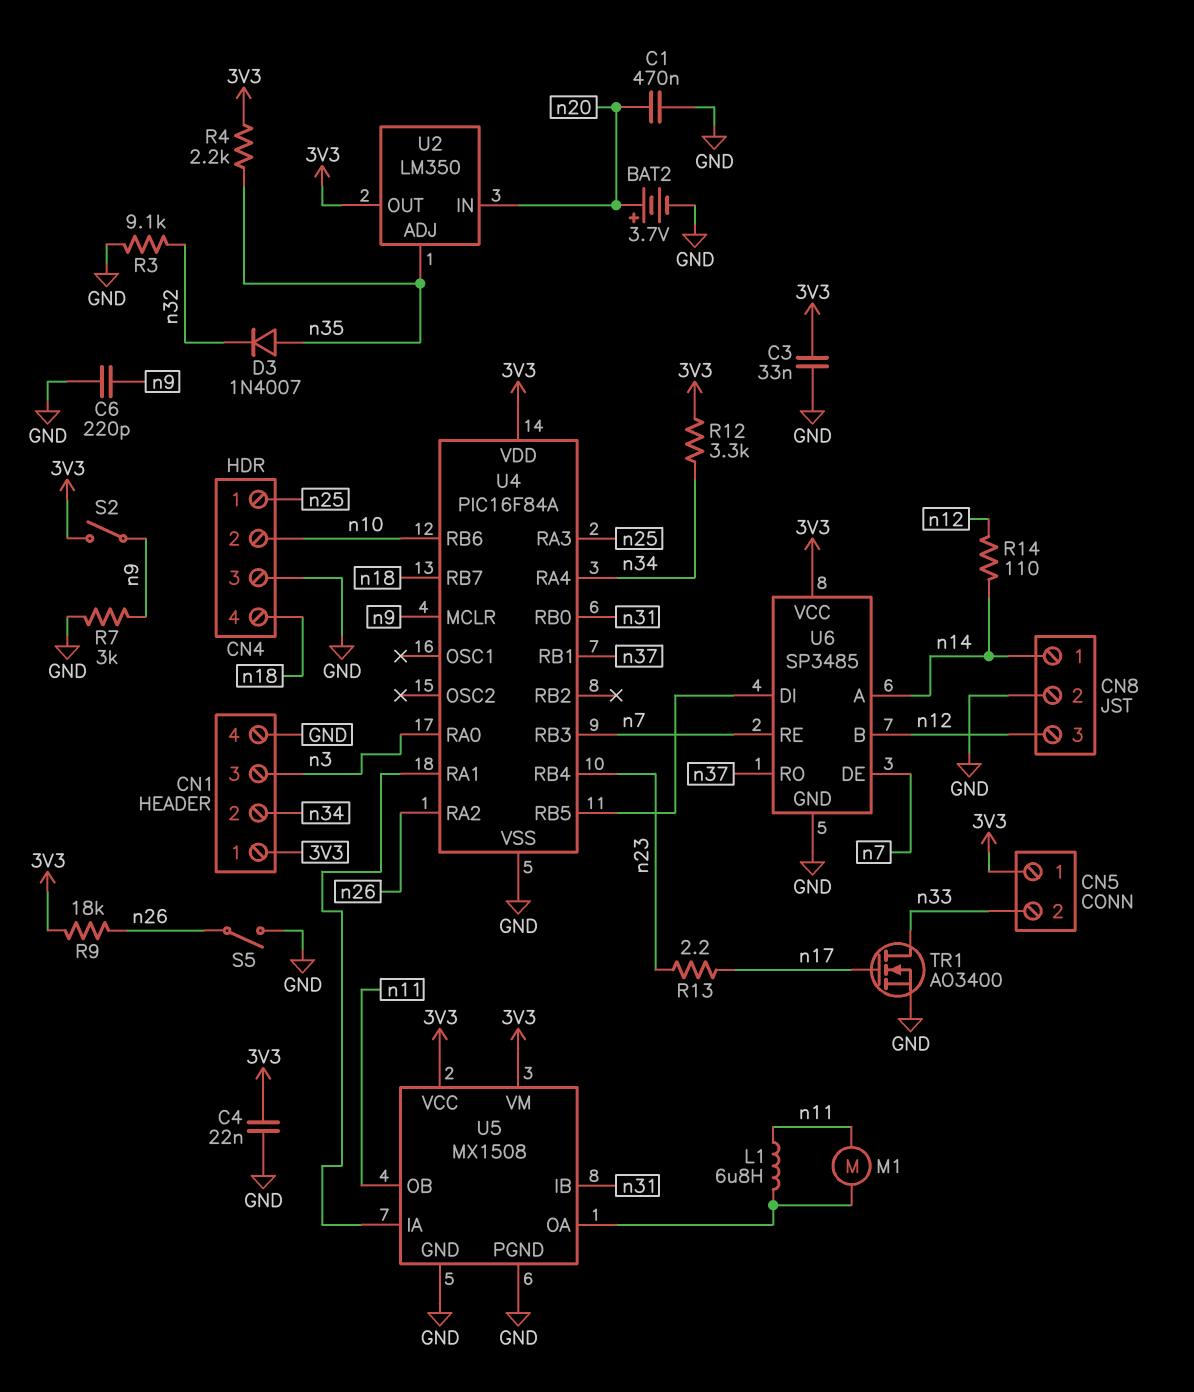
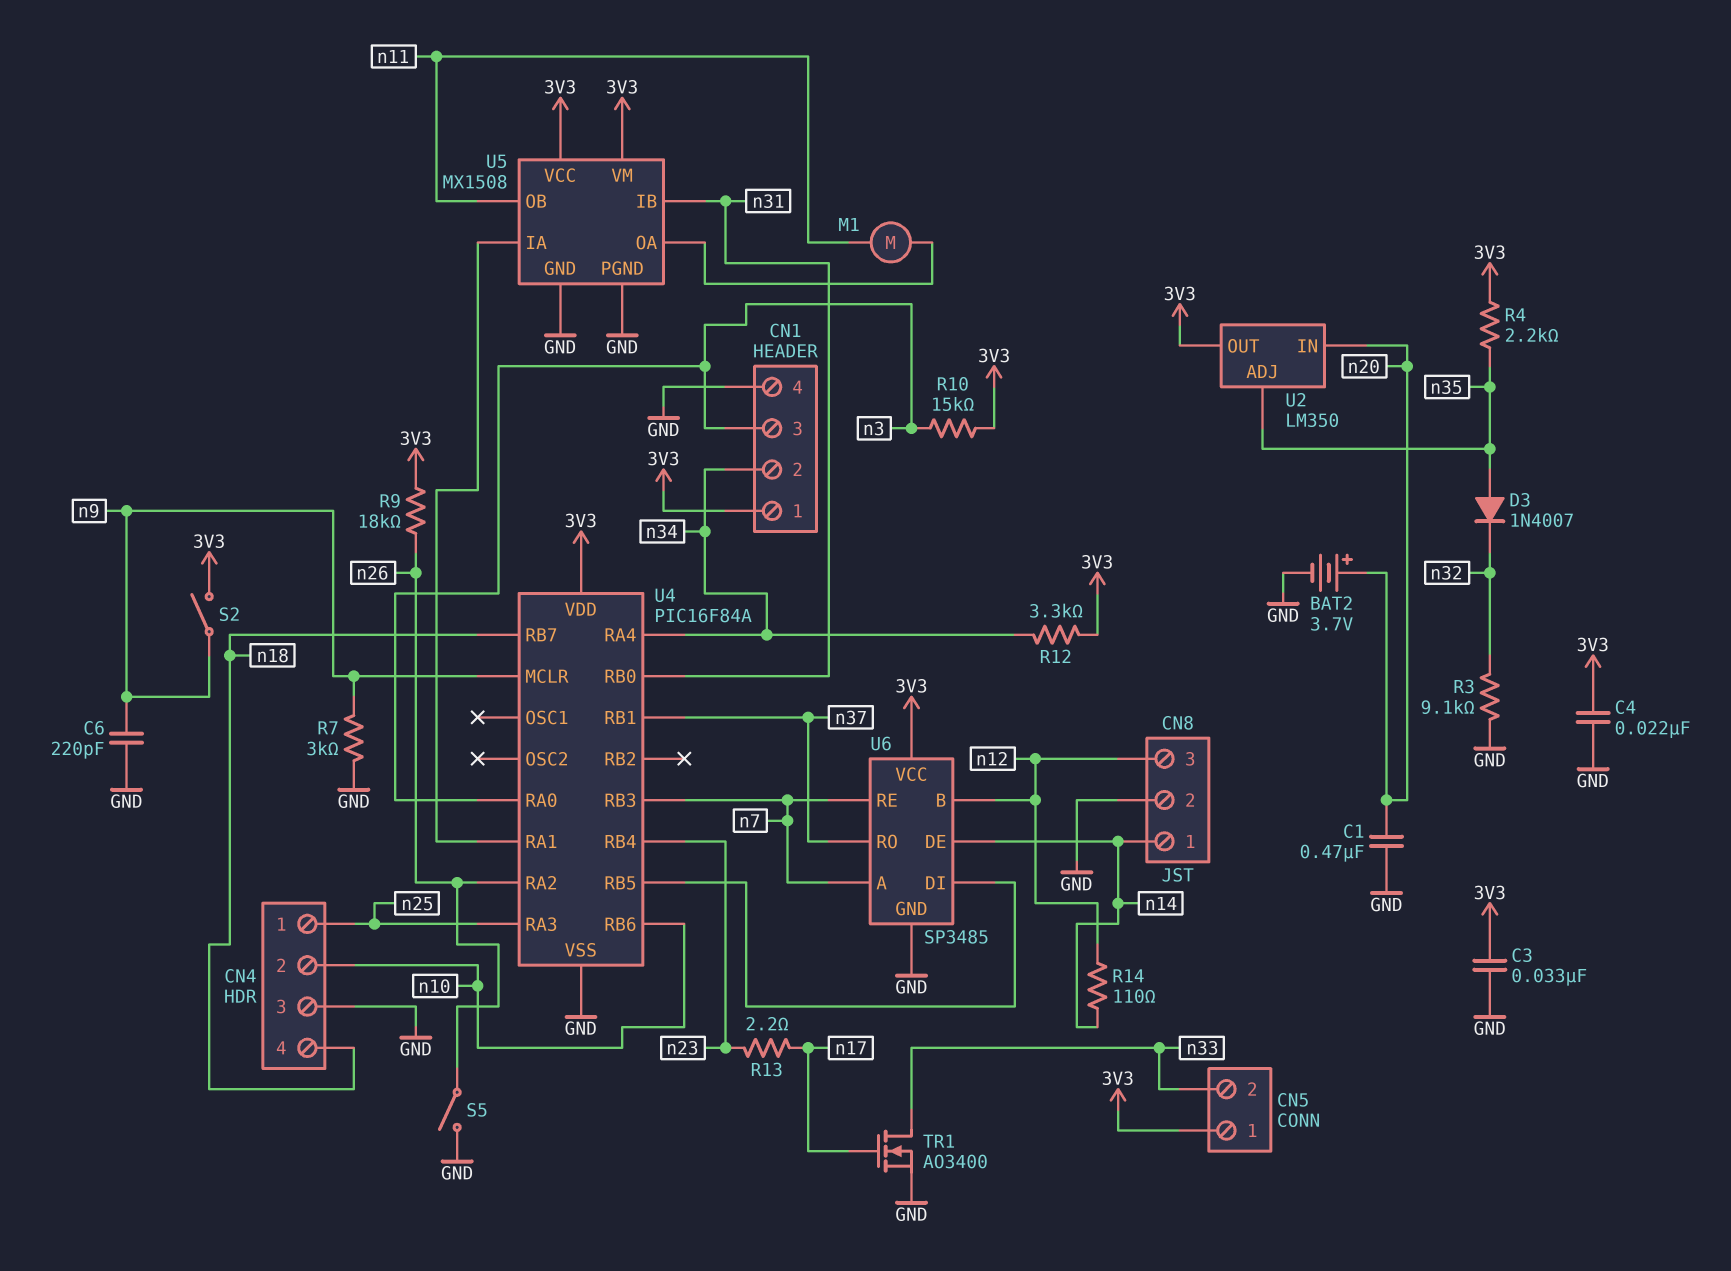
L1: 6.8uH (U5/OA, n11) -> none
R10: none -> 15k (3V3, n3)
U6 pin A: n14 -> n7
U6 pin DE: n7 -> n14

